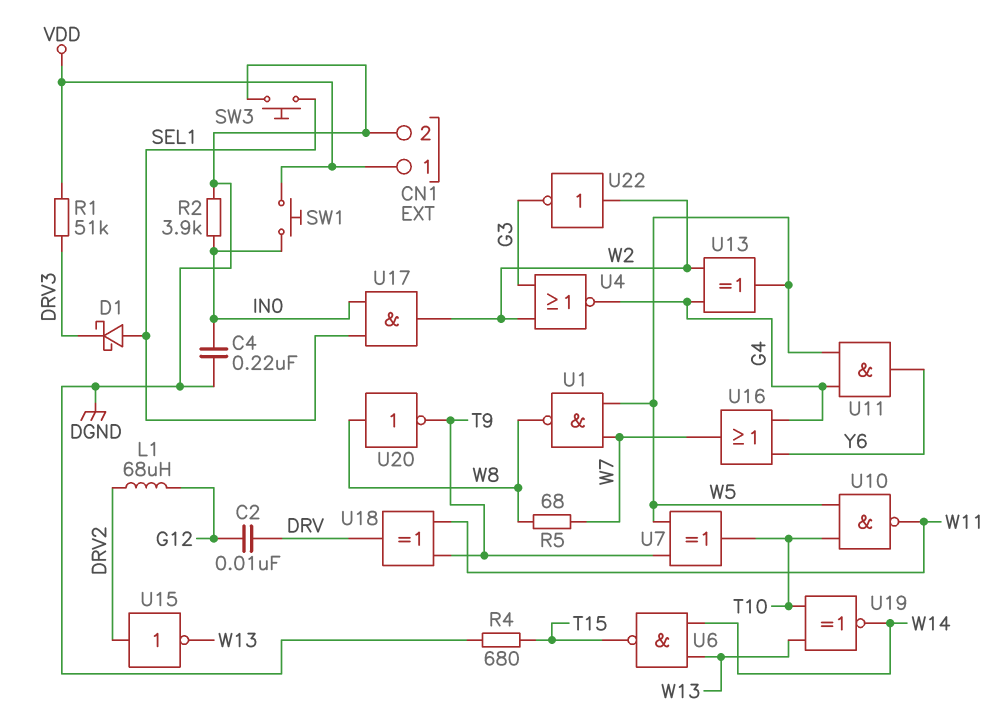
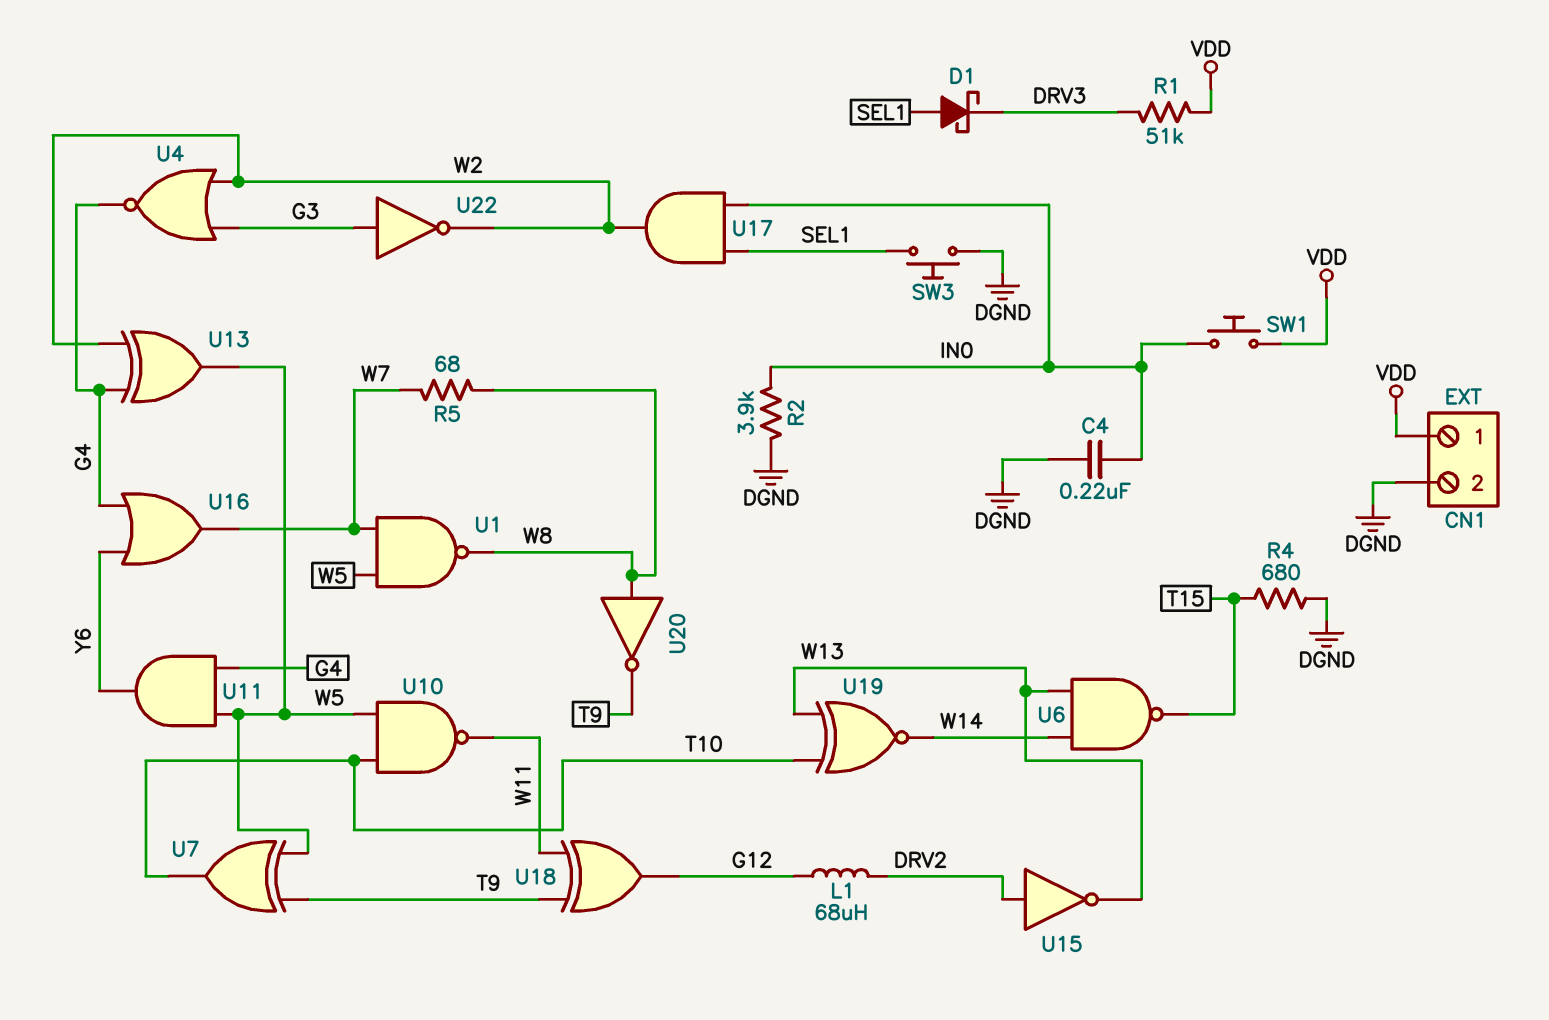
C2: 10nF (DRV, G12) -> none
U18: XOR (in T9, in W11, out DRV) -> XOR (in T9, in W11, out G12)
U22: NOT (in W2, out G3) -> NOT (in G3, out W2)

